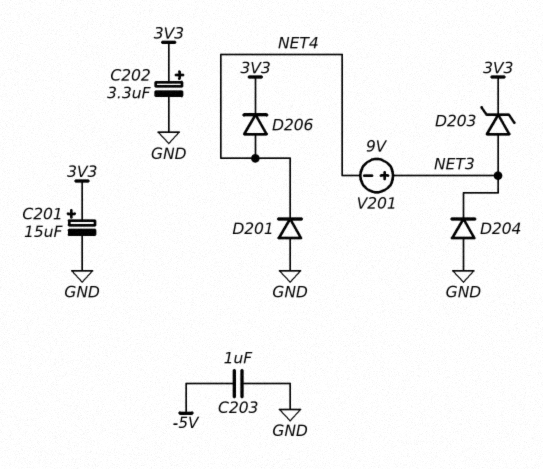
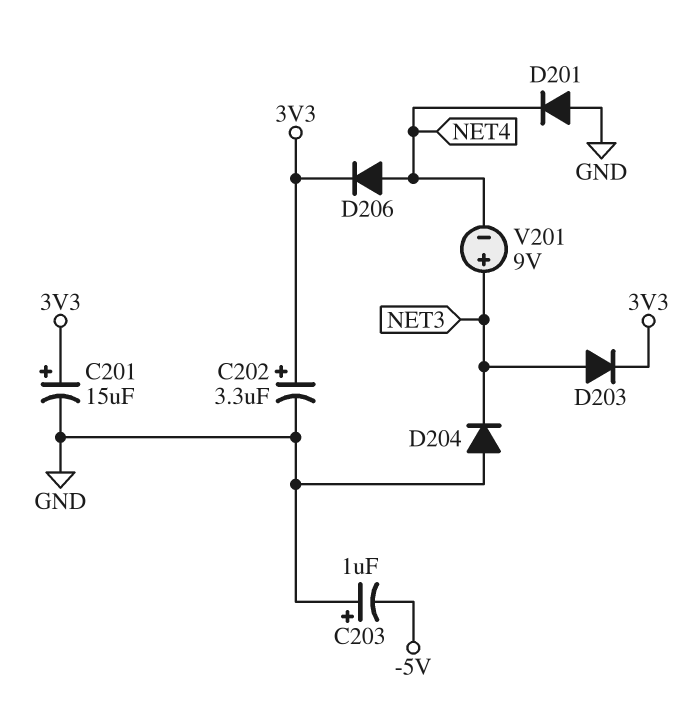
C203: 1uF (-5V, GND) -> 1uF (plus GND, minus -5V)
D203: zener (A NET3, K 3V3) -> diode (A NET3, K 3V3)

